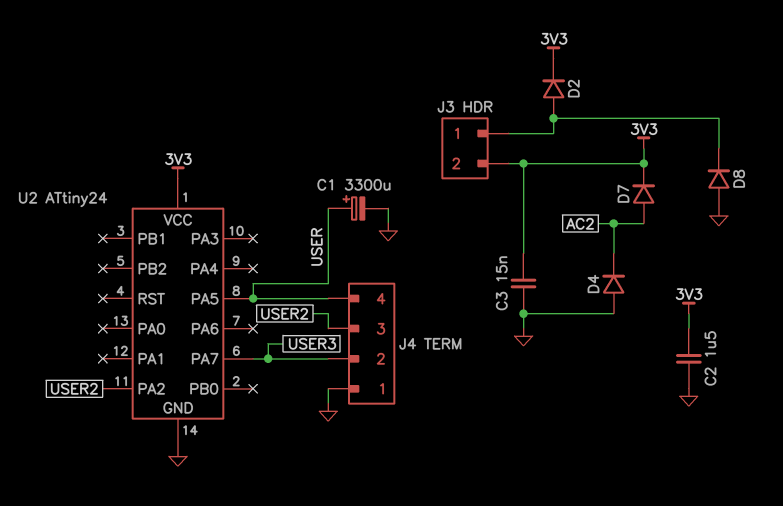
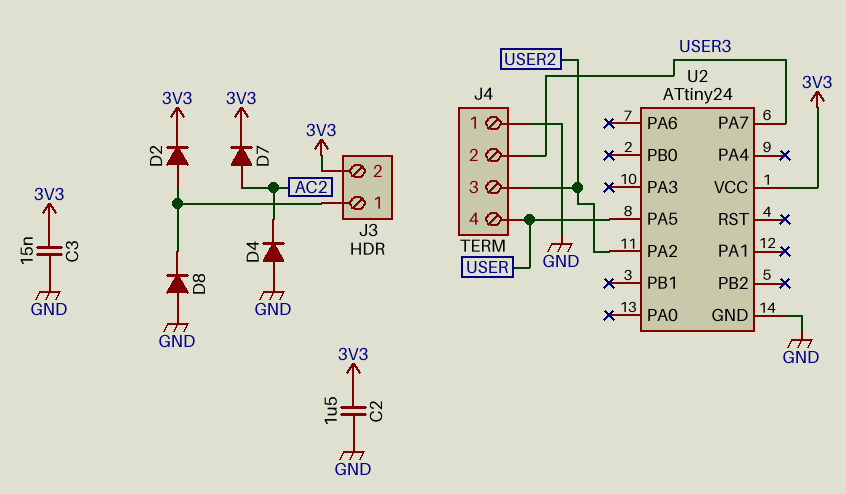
C1: 3300uF (plus USER, minus GND) -> none

